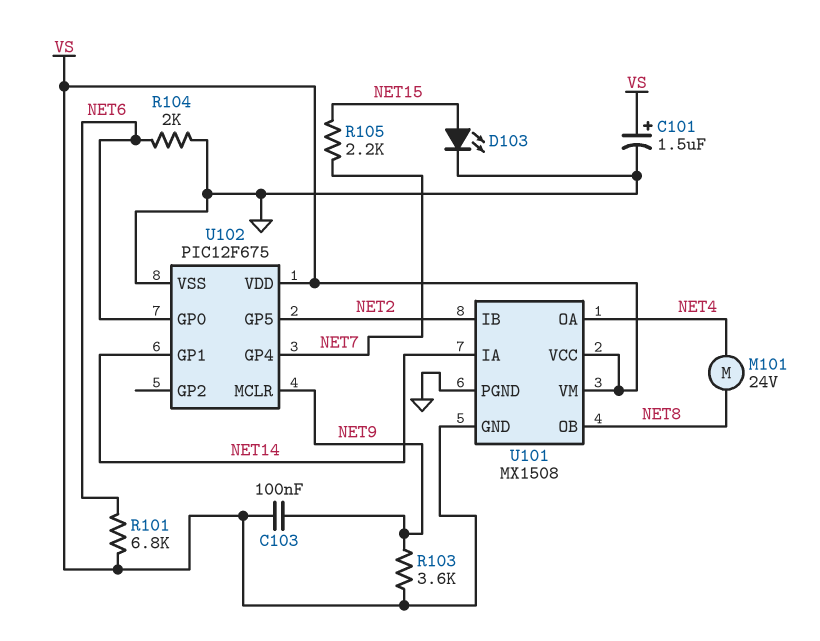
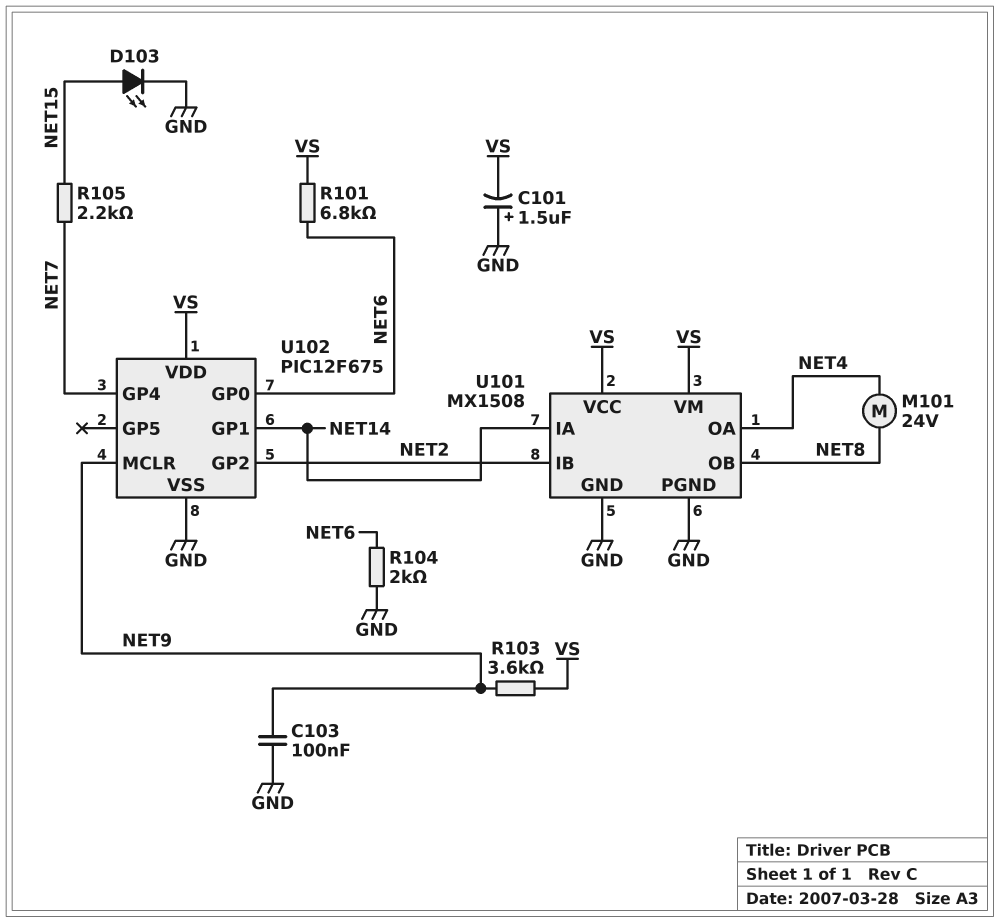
C101: 1.5uF (plus VS, minus GND) -> 1.5uF (plus GND, minus VS)
C103: 100nF (NET9, VS) -> 100nF (GND, NET9)
U101 pin GND: VS -> GND
U102 pin GP2: none -> NET2
U102 pin GP5: NET2 -> none

